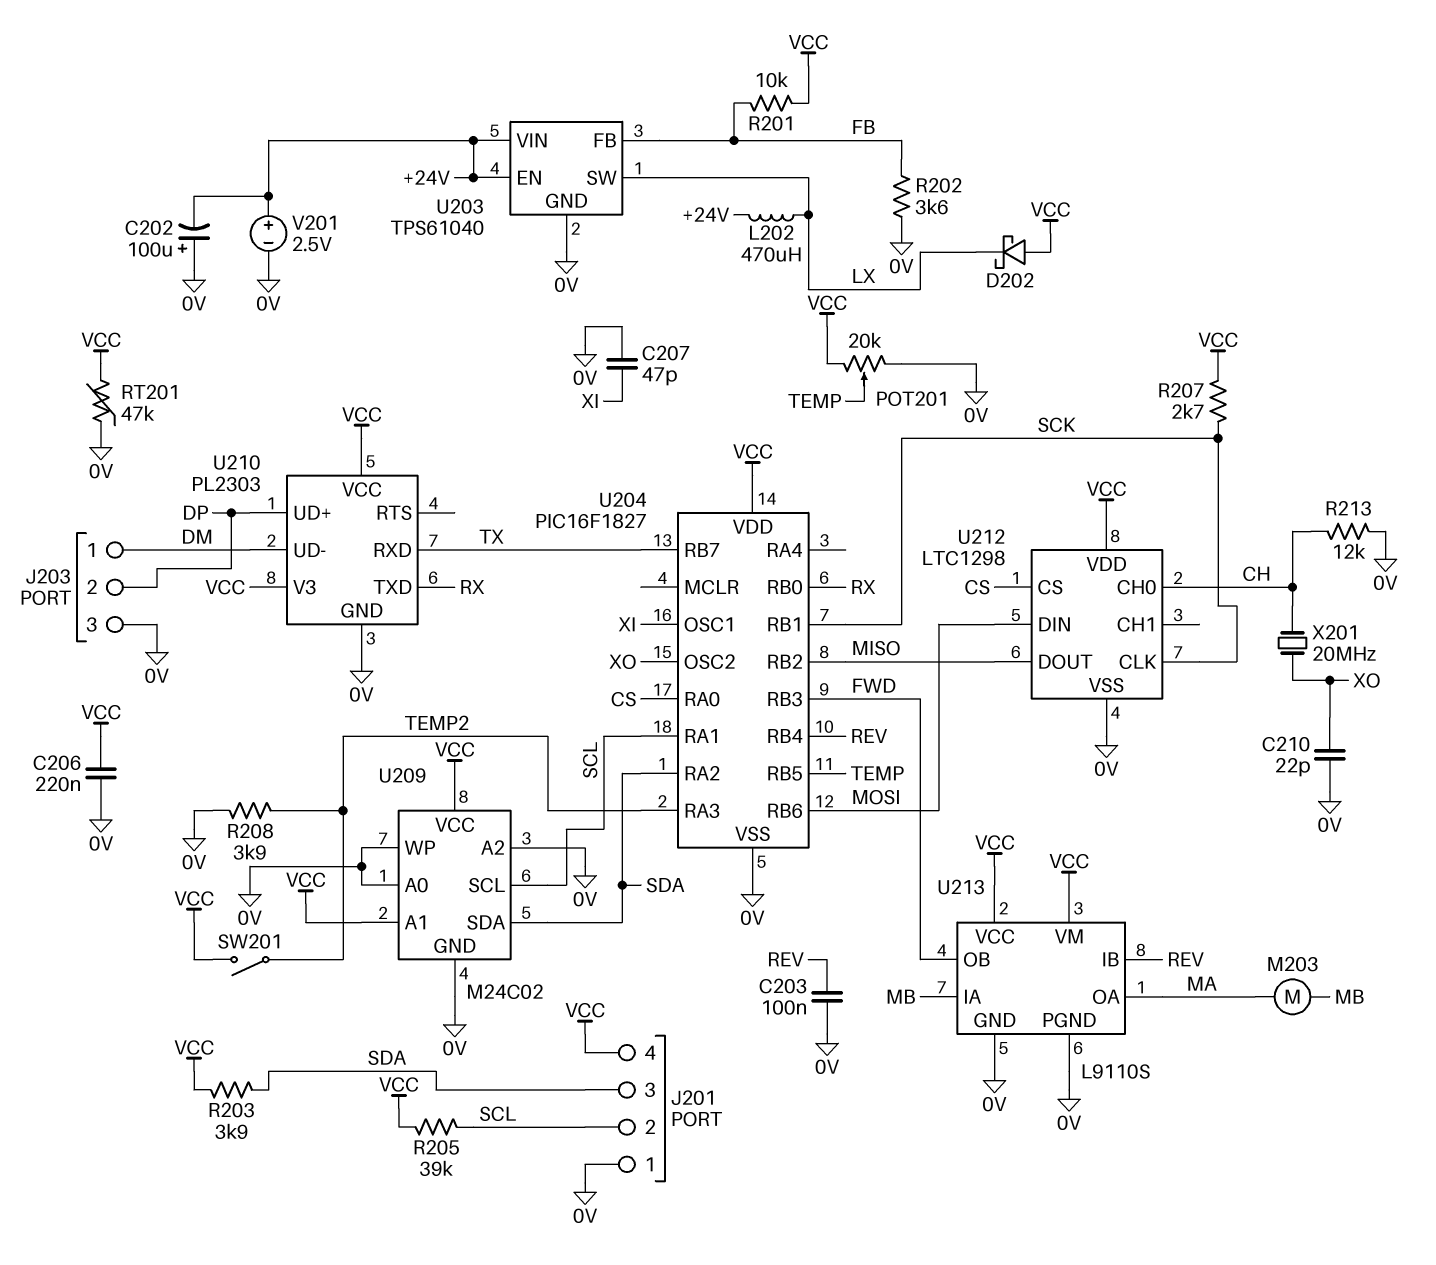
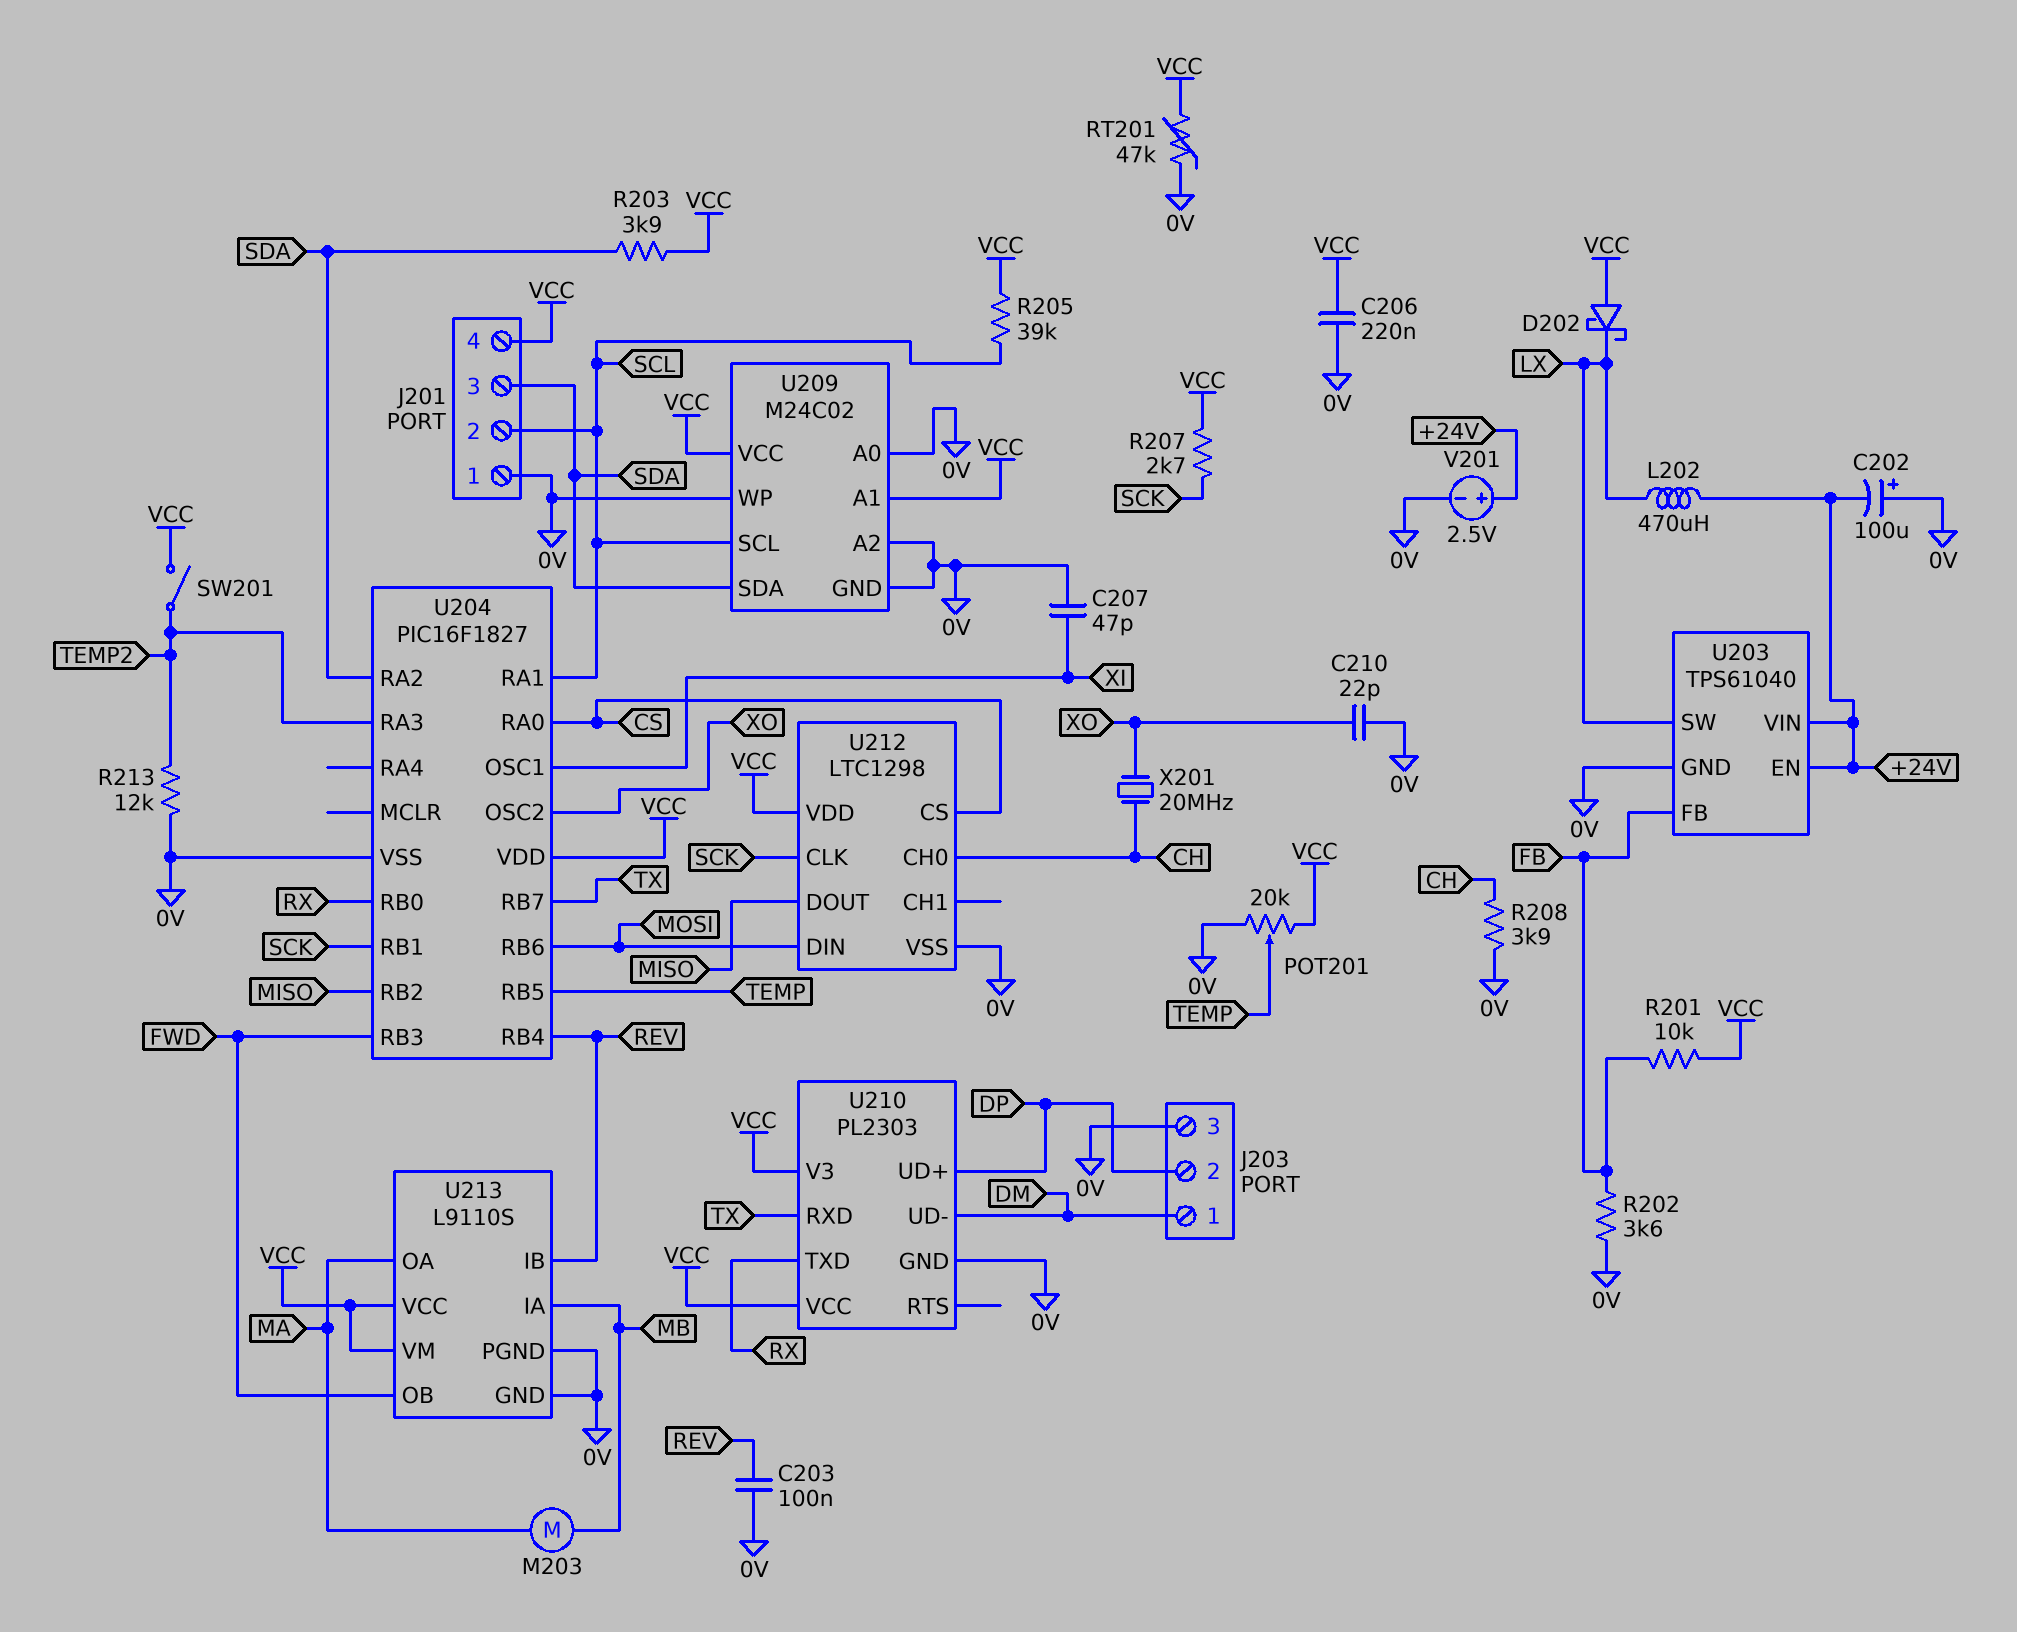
R208: 3.9k (0V, TEMP2) -> 3.9k (0V, CH)
R213: 12k (0V, CH) -> 12k (0V, TEMP2)

